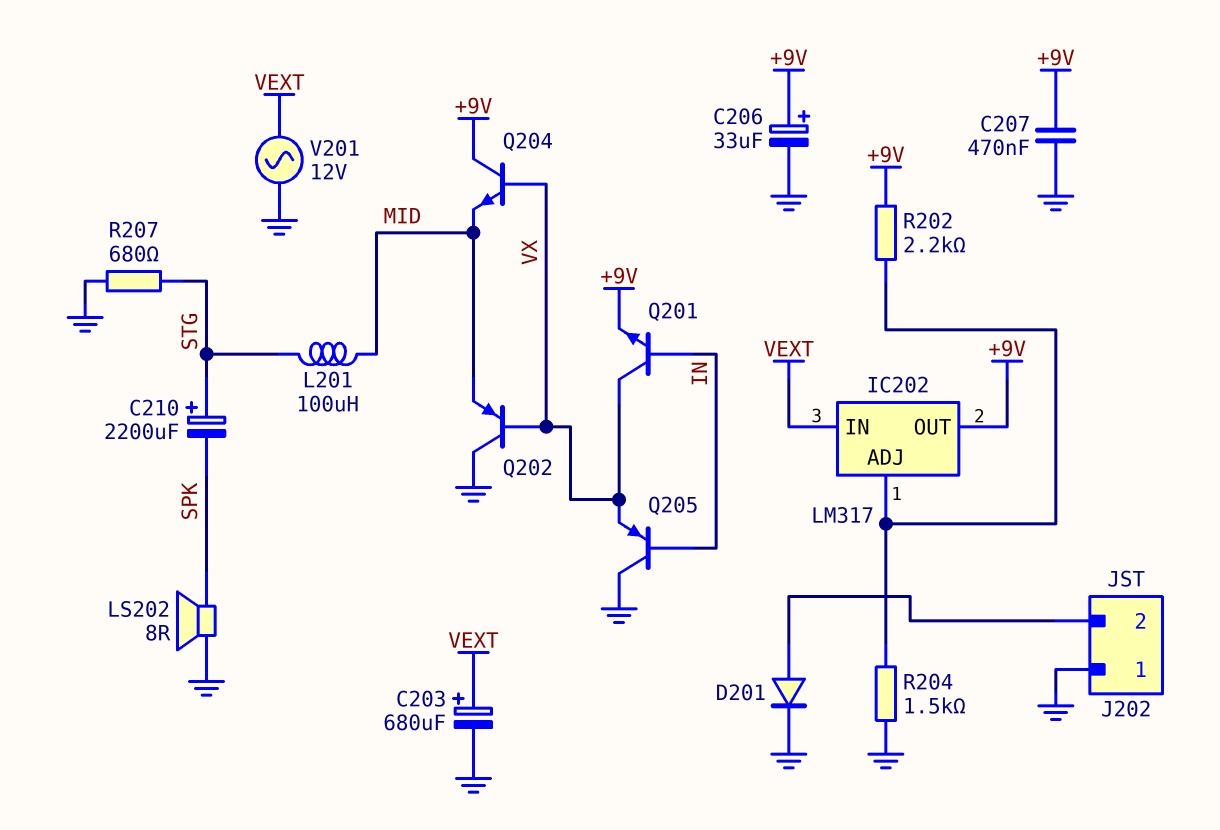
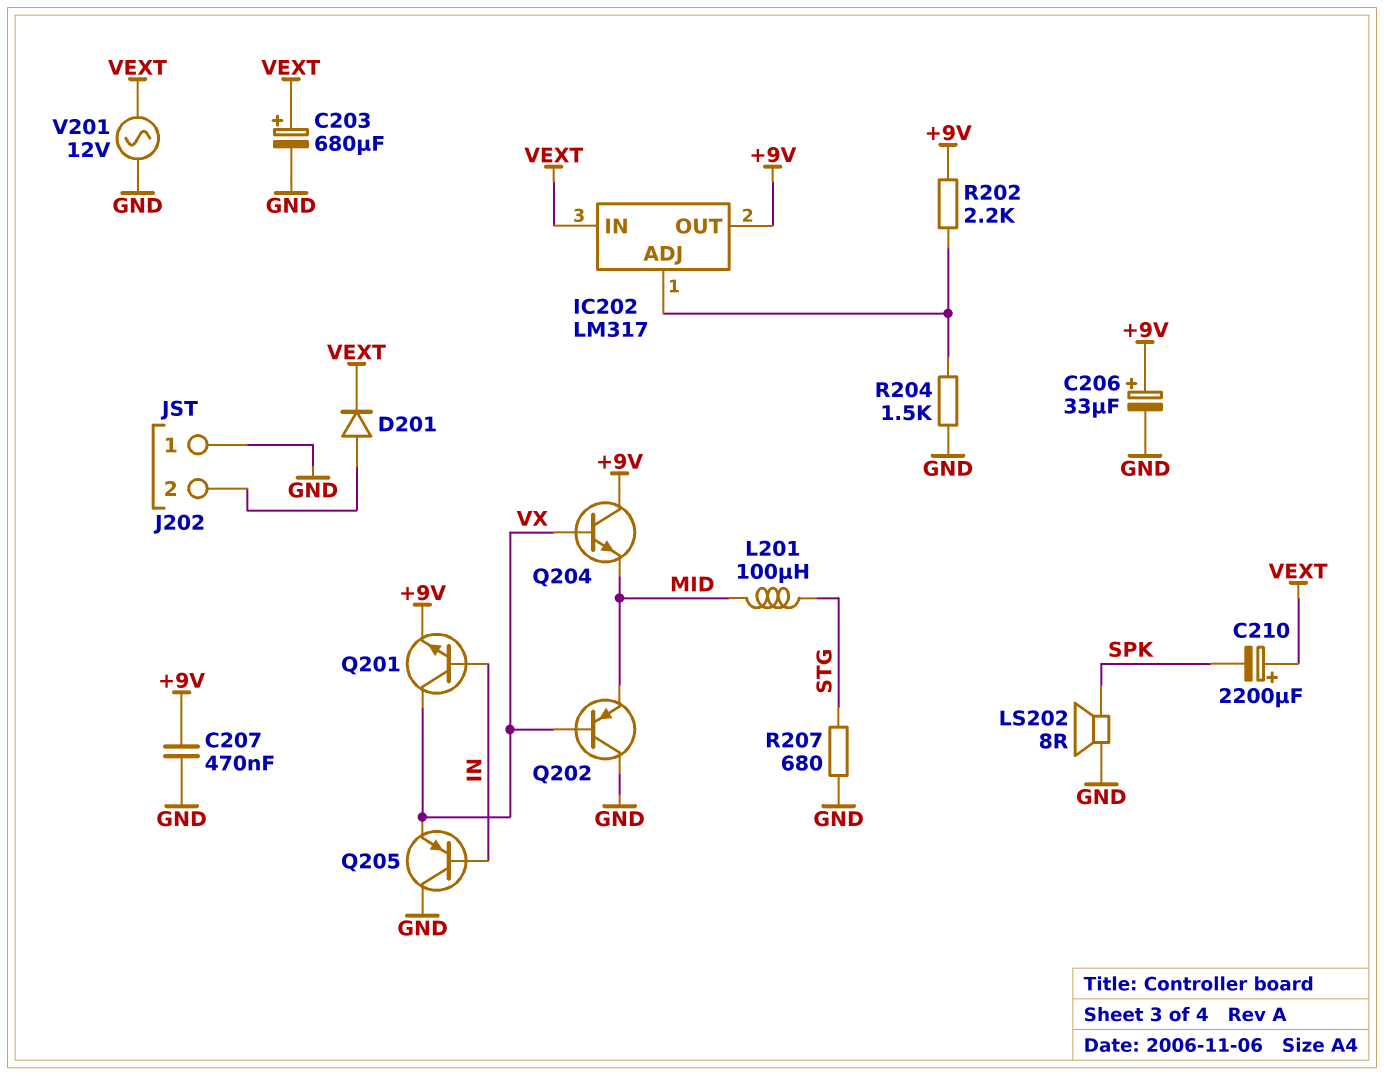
C210: 2200uF (plus STG, minus SPK) -> 2200uF (plus VEXT, minus SPK)
D201: diode (A J202/2, K GND) -> diode (A J202/2, K VEXT)

